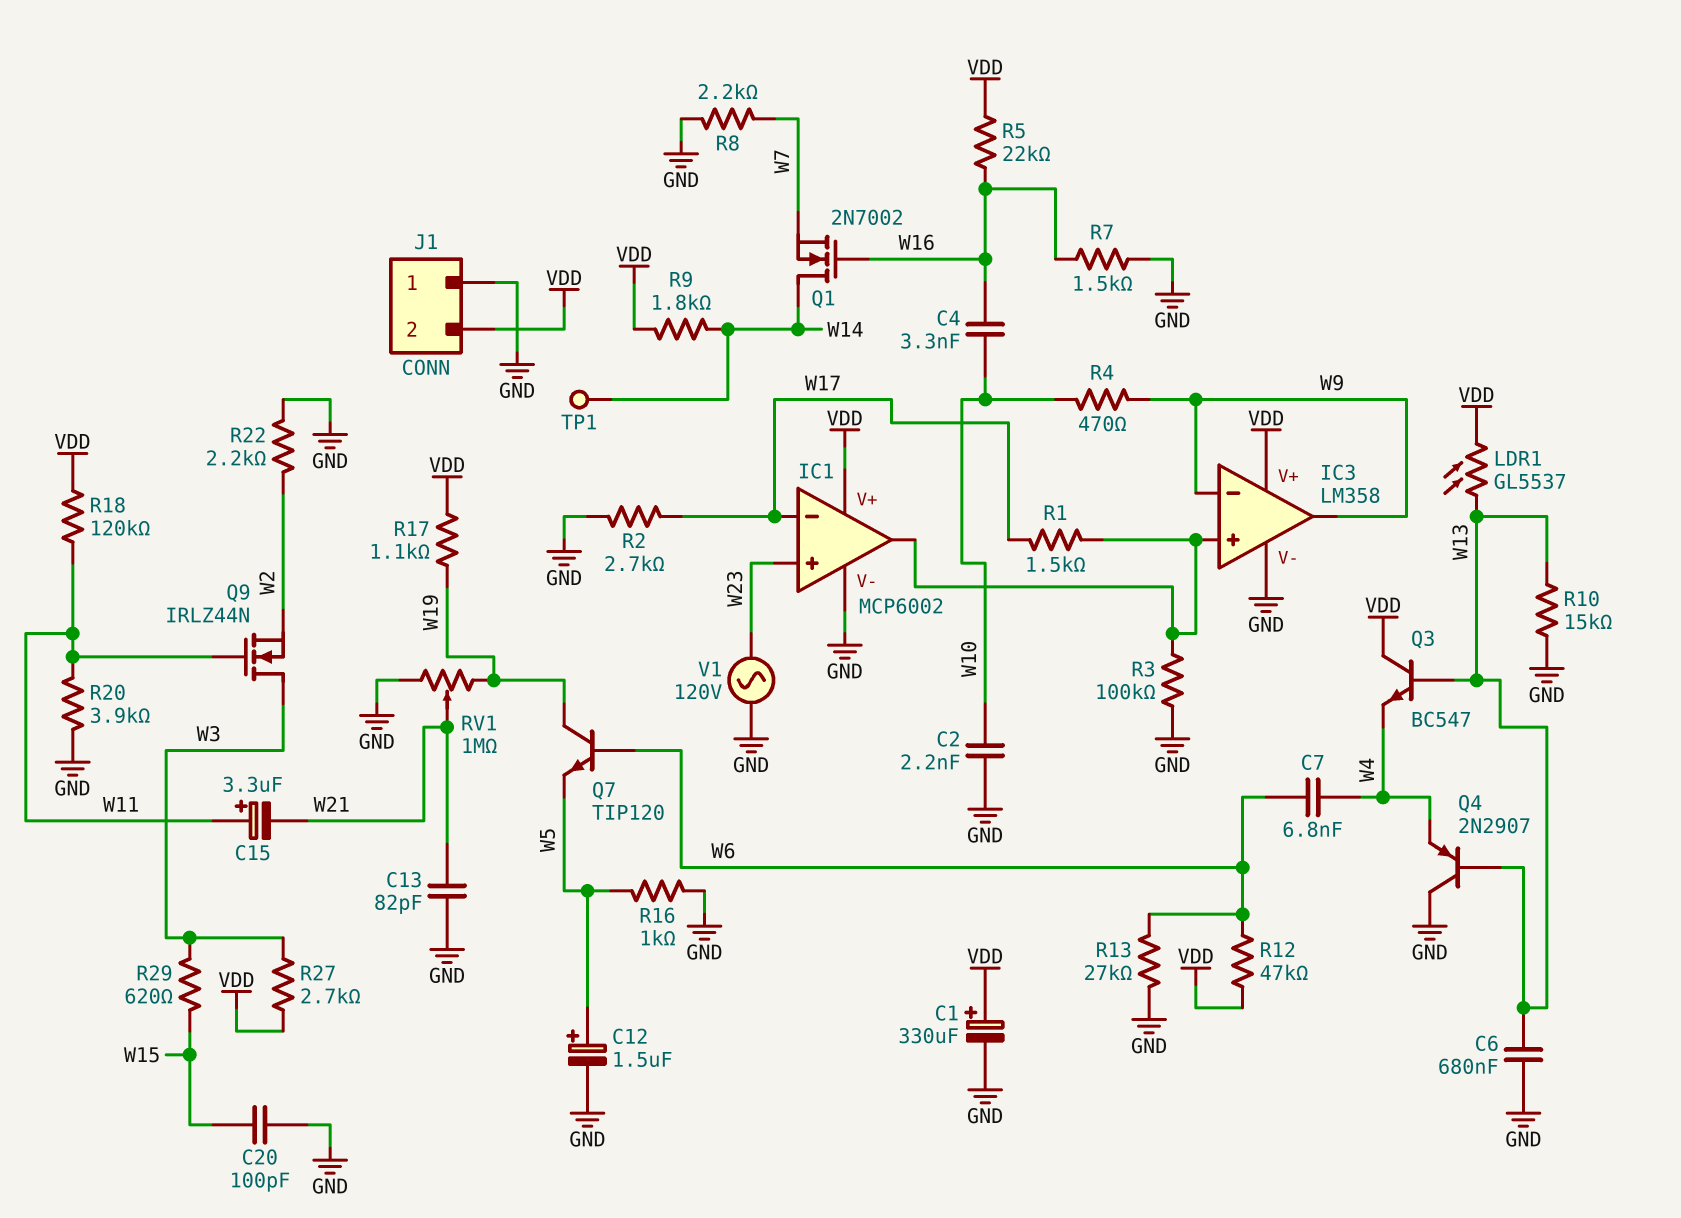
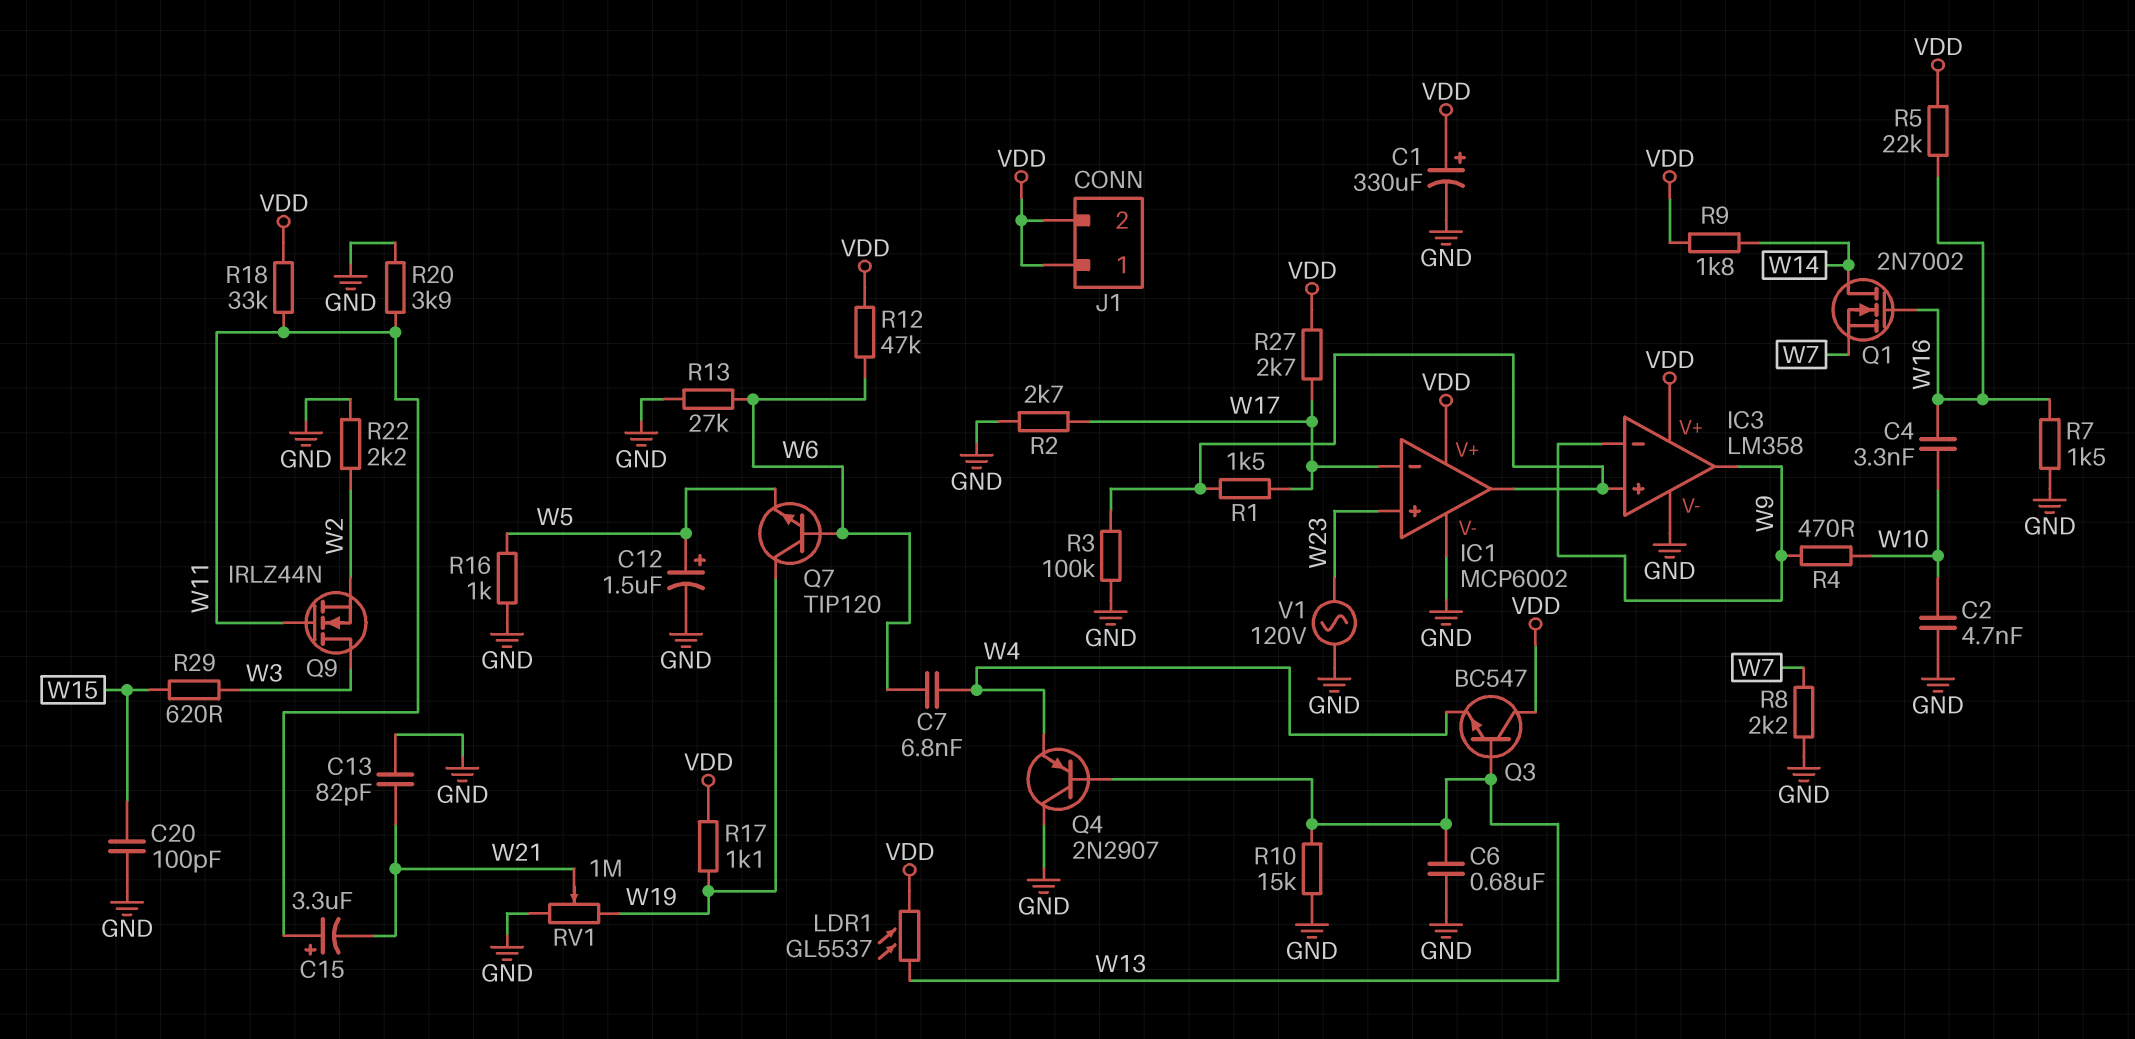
C2: 2.2nF (GND, W10) -> 4.7nF (GND, W10)
J1 pin 1: GND -> VDD
R18: 120k (VDD, W11) -> 33k (VDD, W11)
R27: 2.7k (VDD, W3) -> 2.7k (VDD, W17)
TP1: test point (W14) -> none

